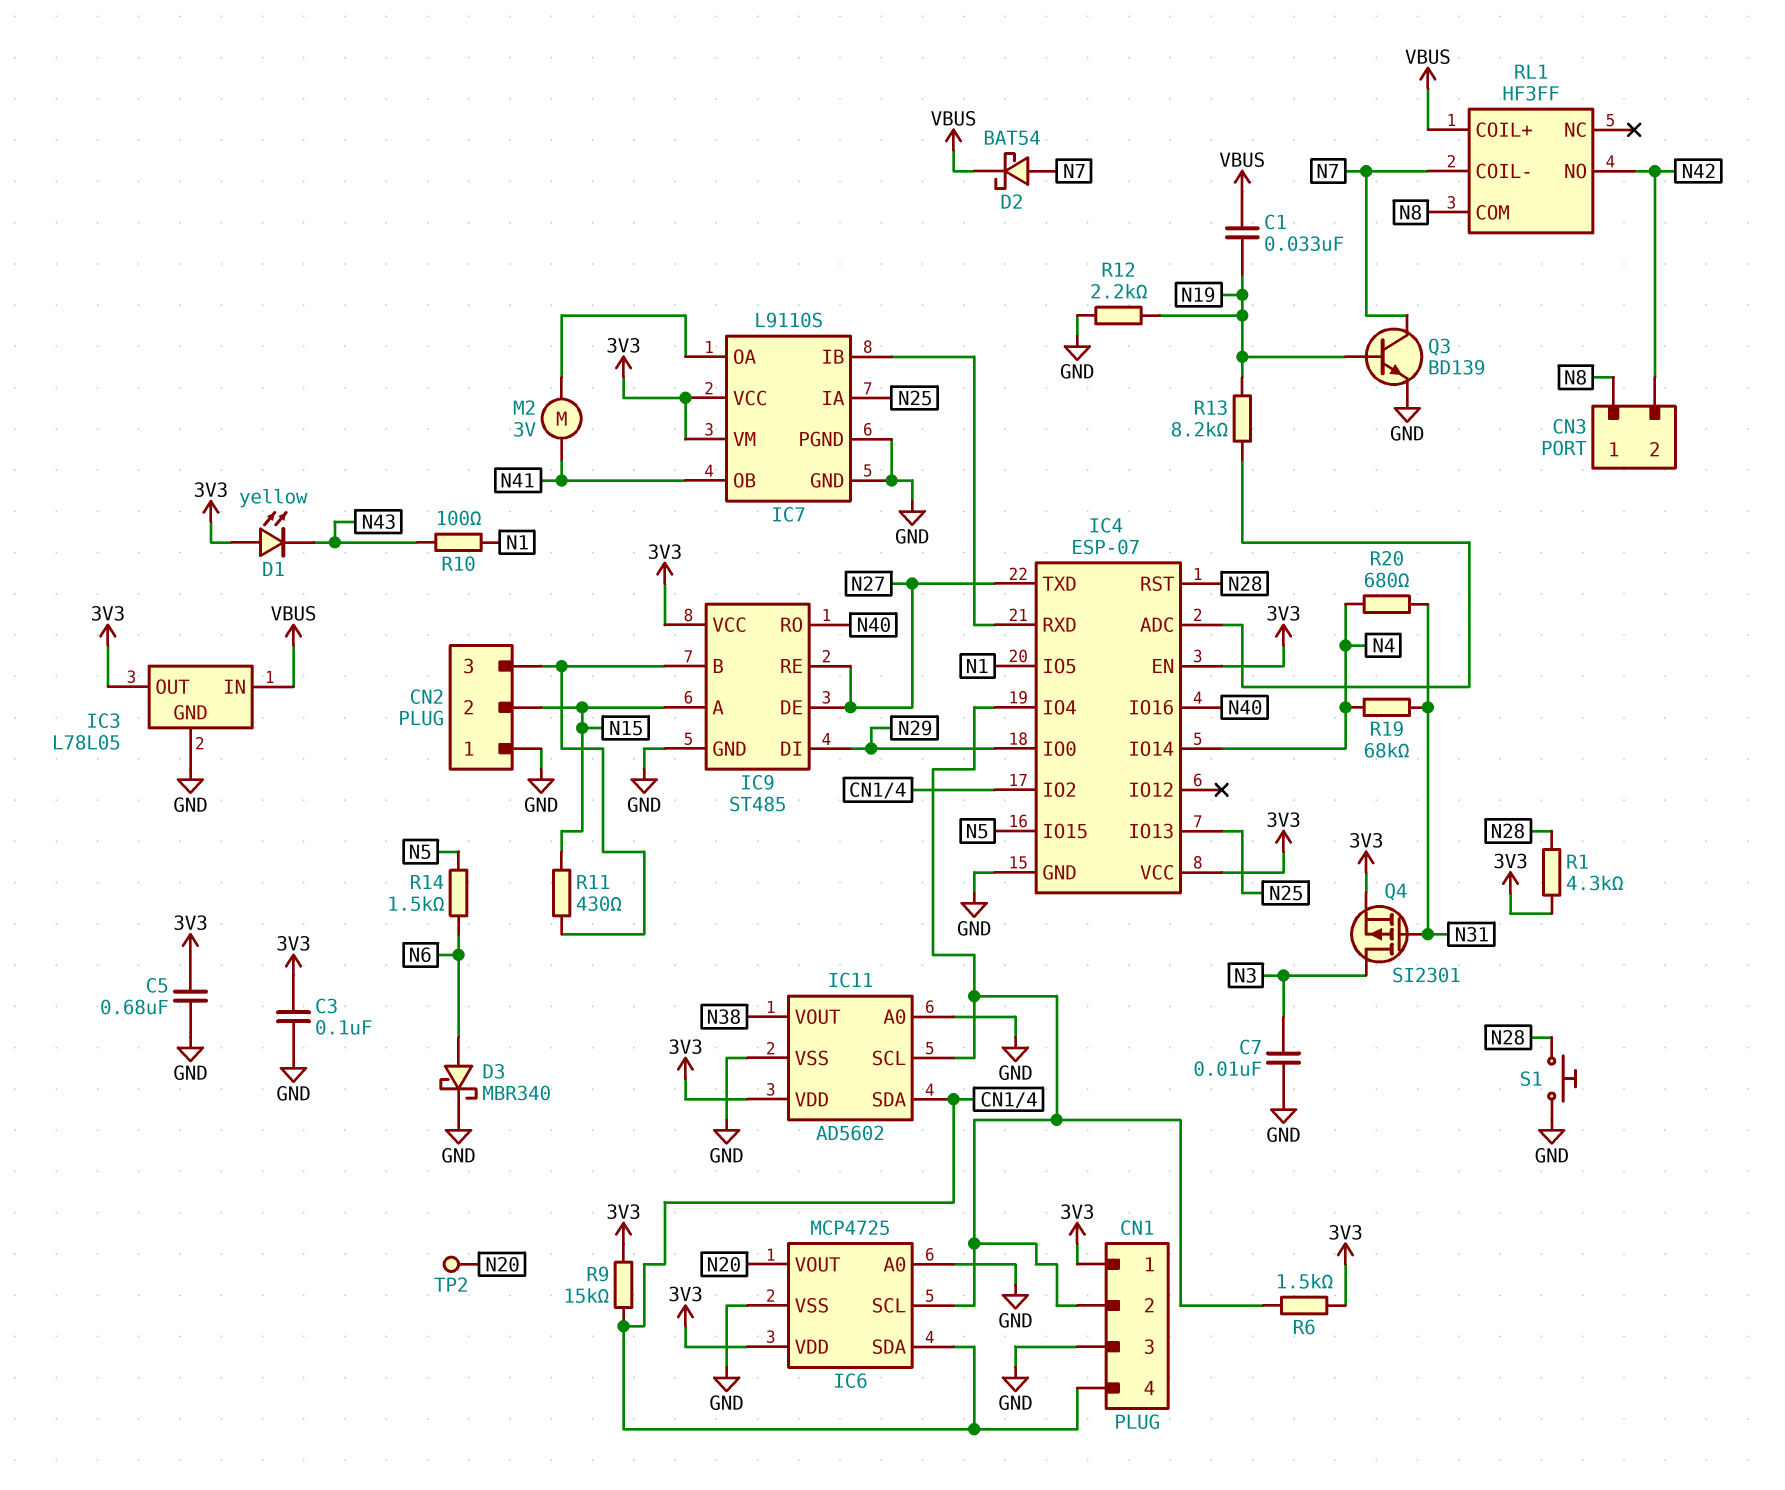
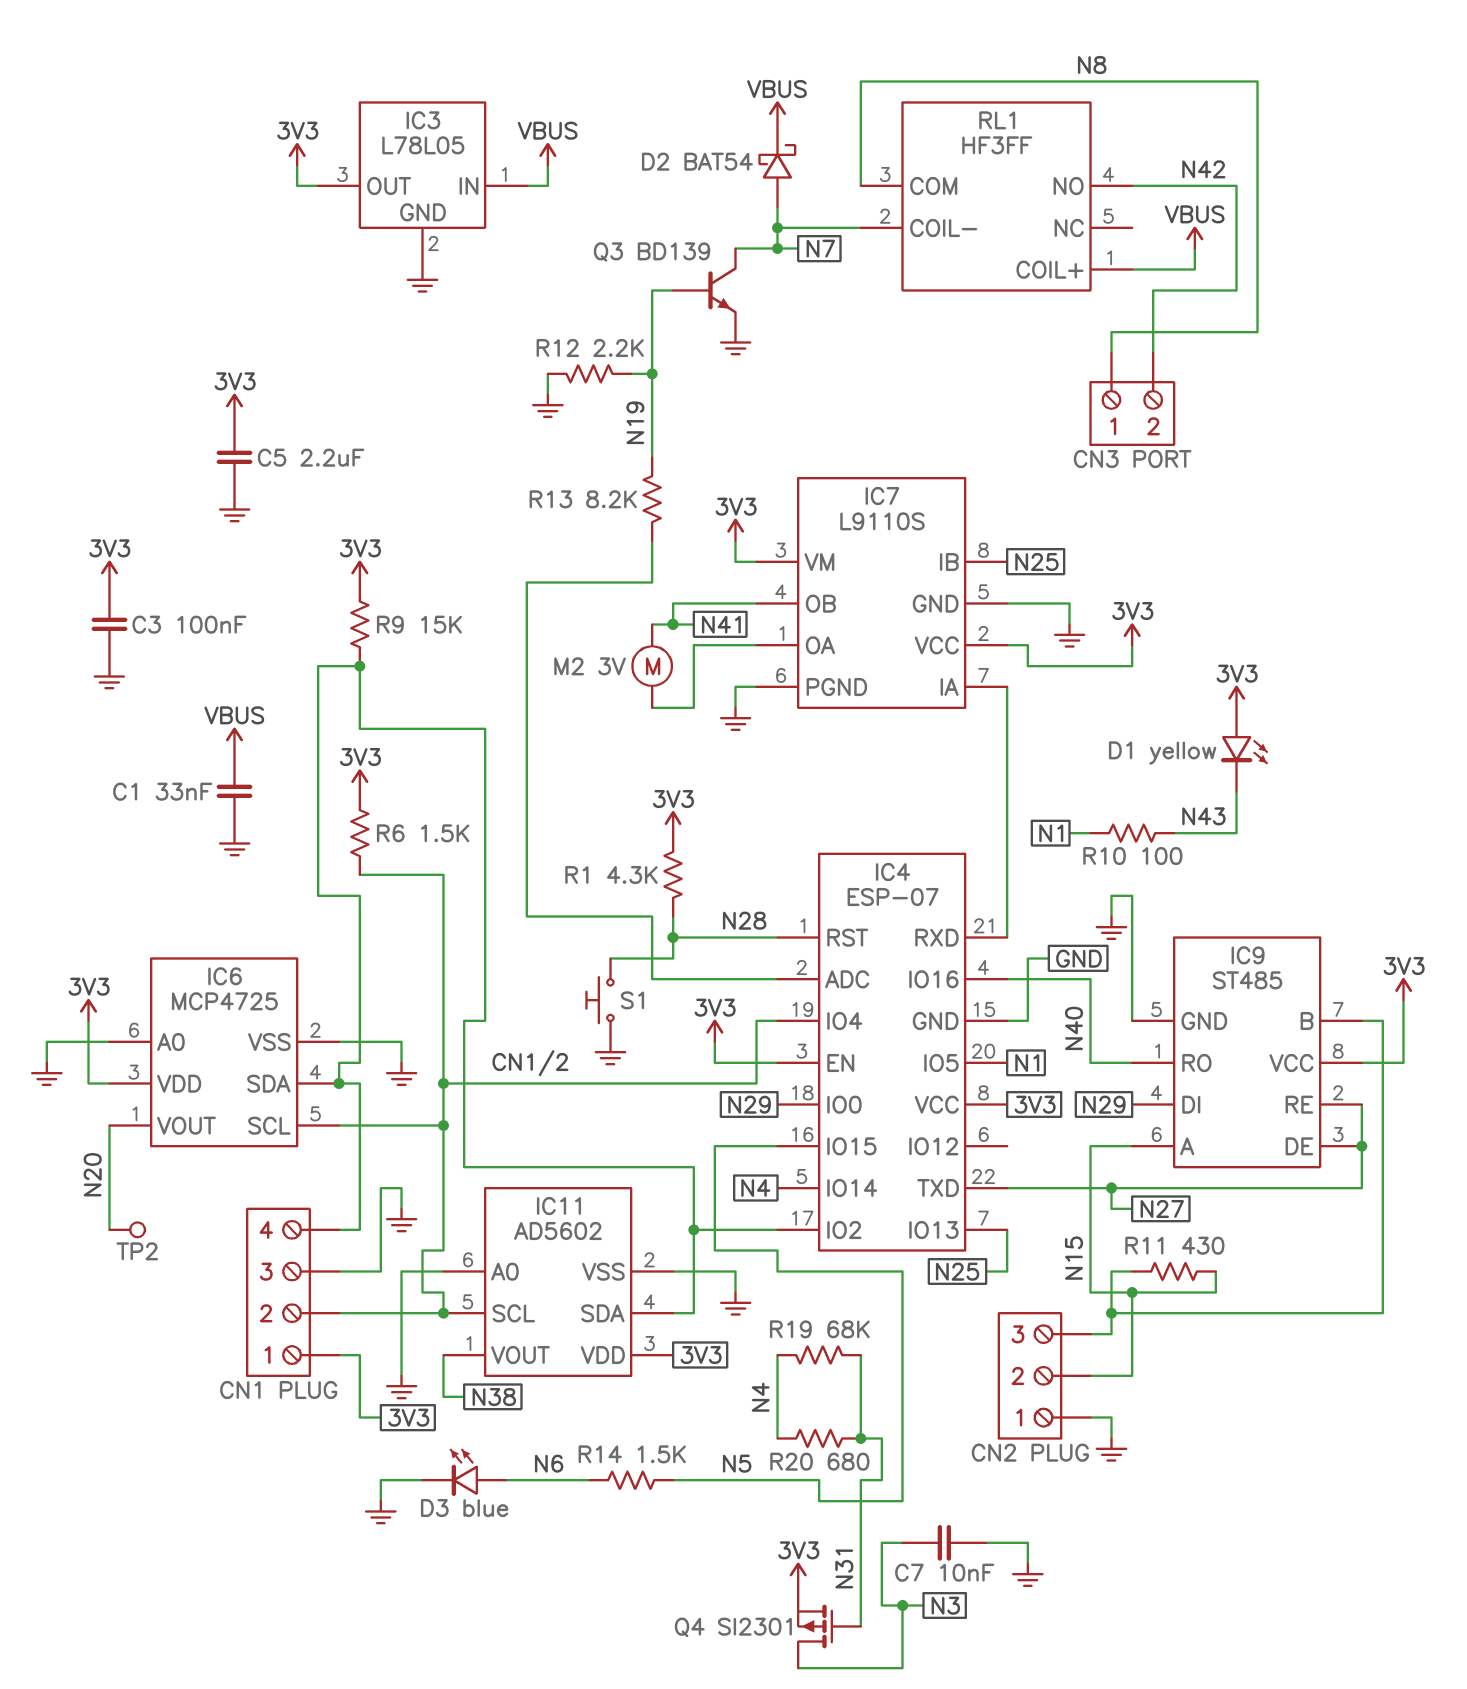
C1: 33nF (N19, VBUS) -> 33nF (GND, VBUS)
C5: 680nF (3V3, GND) -> 2.2uF (3V3, GND)
D3: schottky MBR340 (A N6, K GND) -> LED blue (A N6, K GND)
IC7 pin IA: N25 -> IC4/RXD
IC7 pin IB: IC4/RXD -> N25

